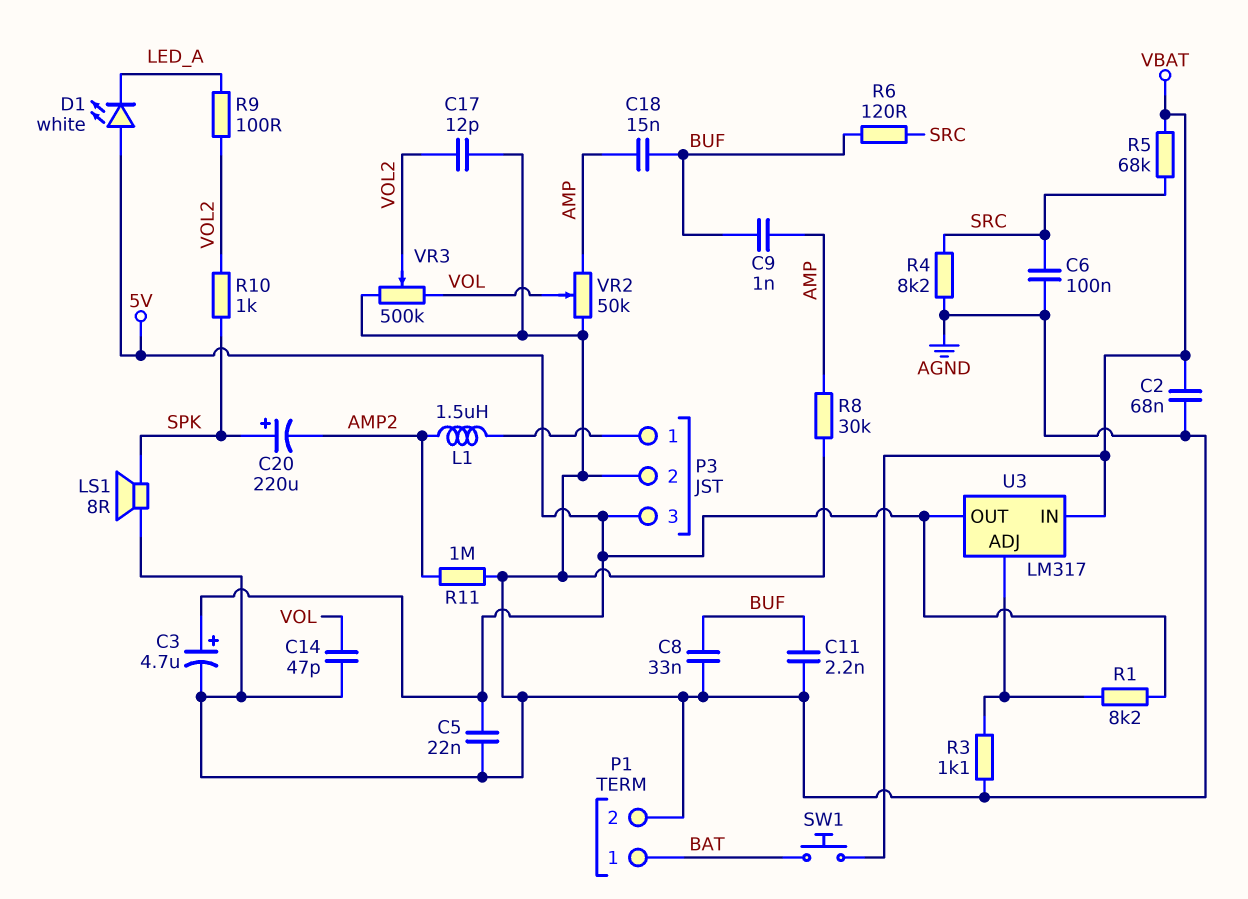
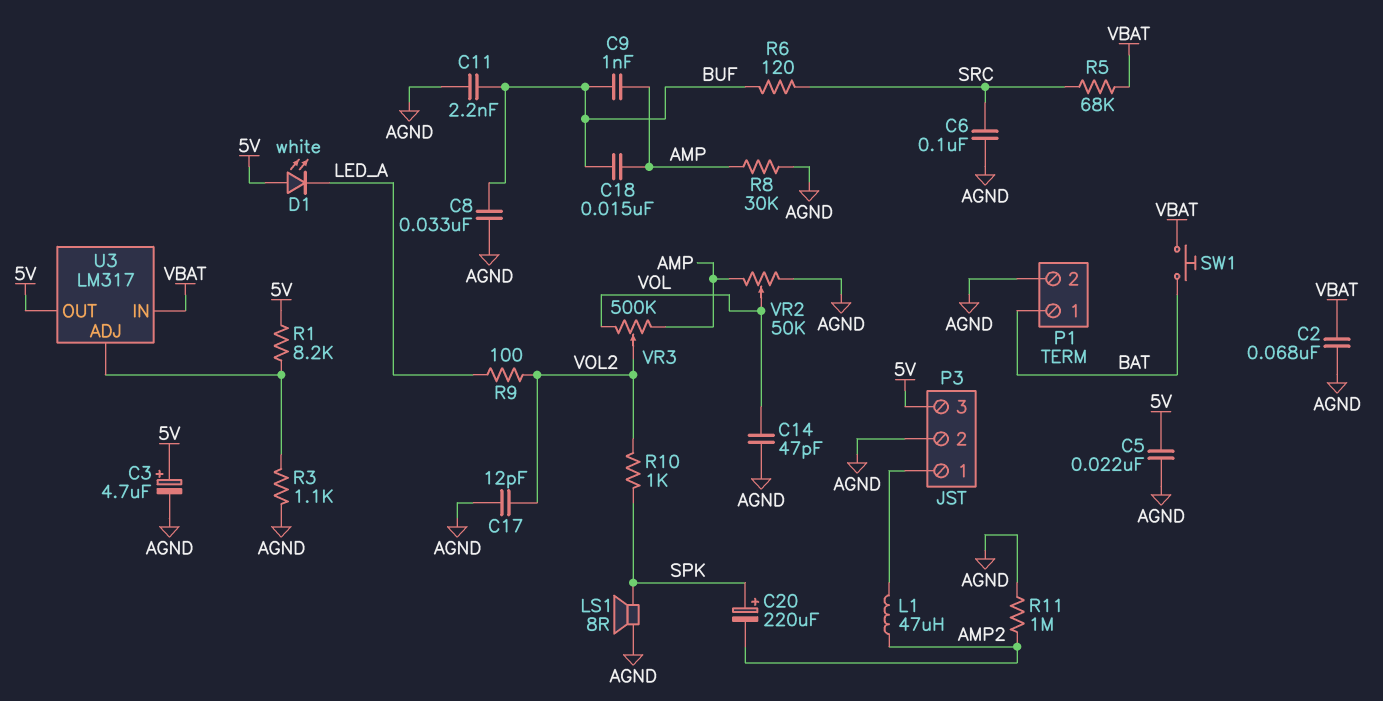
L1: 1.5uH (AMP2, P3/1) -> 47uH (AMP2, P3/1)
R4: 8.2k (AGND, SRC) -> none
VR3: 500k (AGND, VOL, wiper VOL2) -> 500k (AMP, VOL, wiper VOL2)

